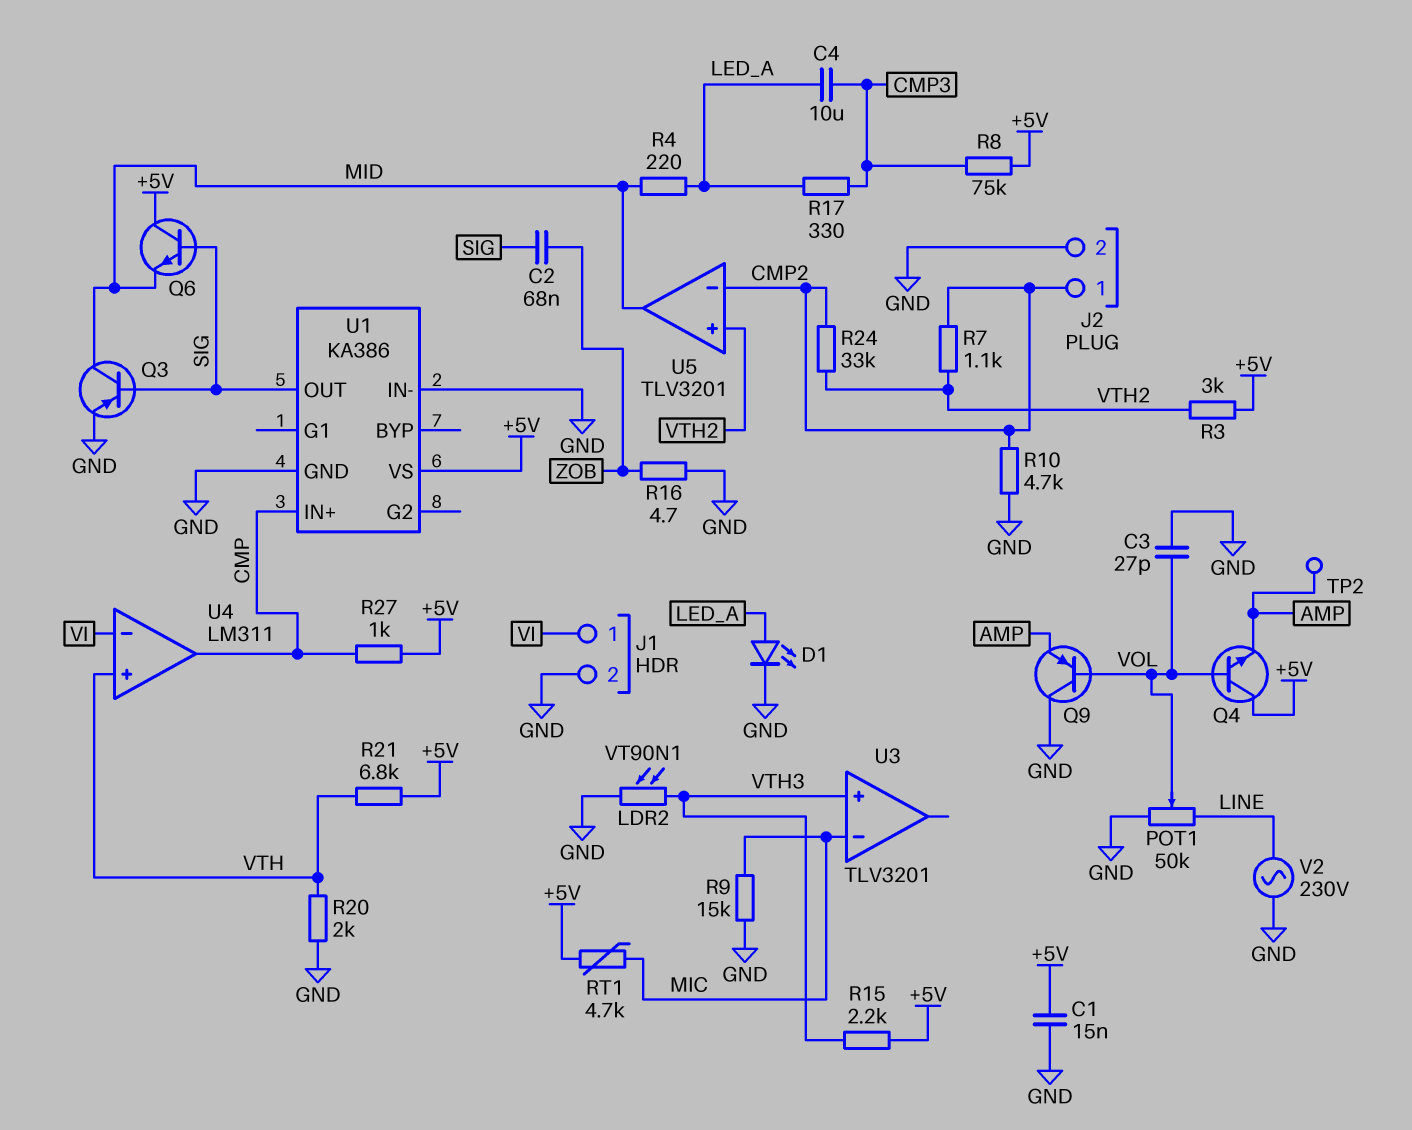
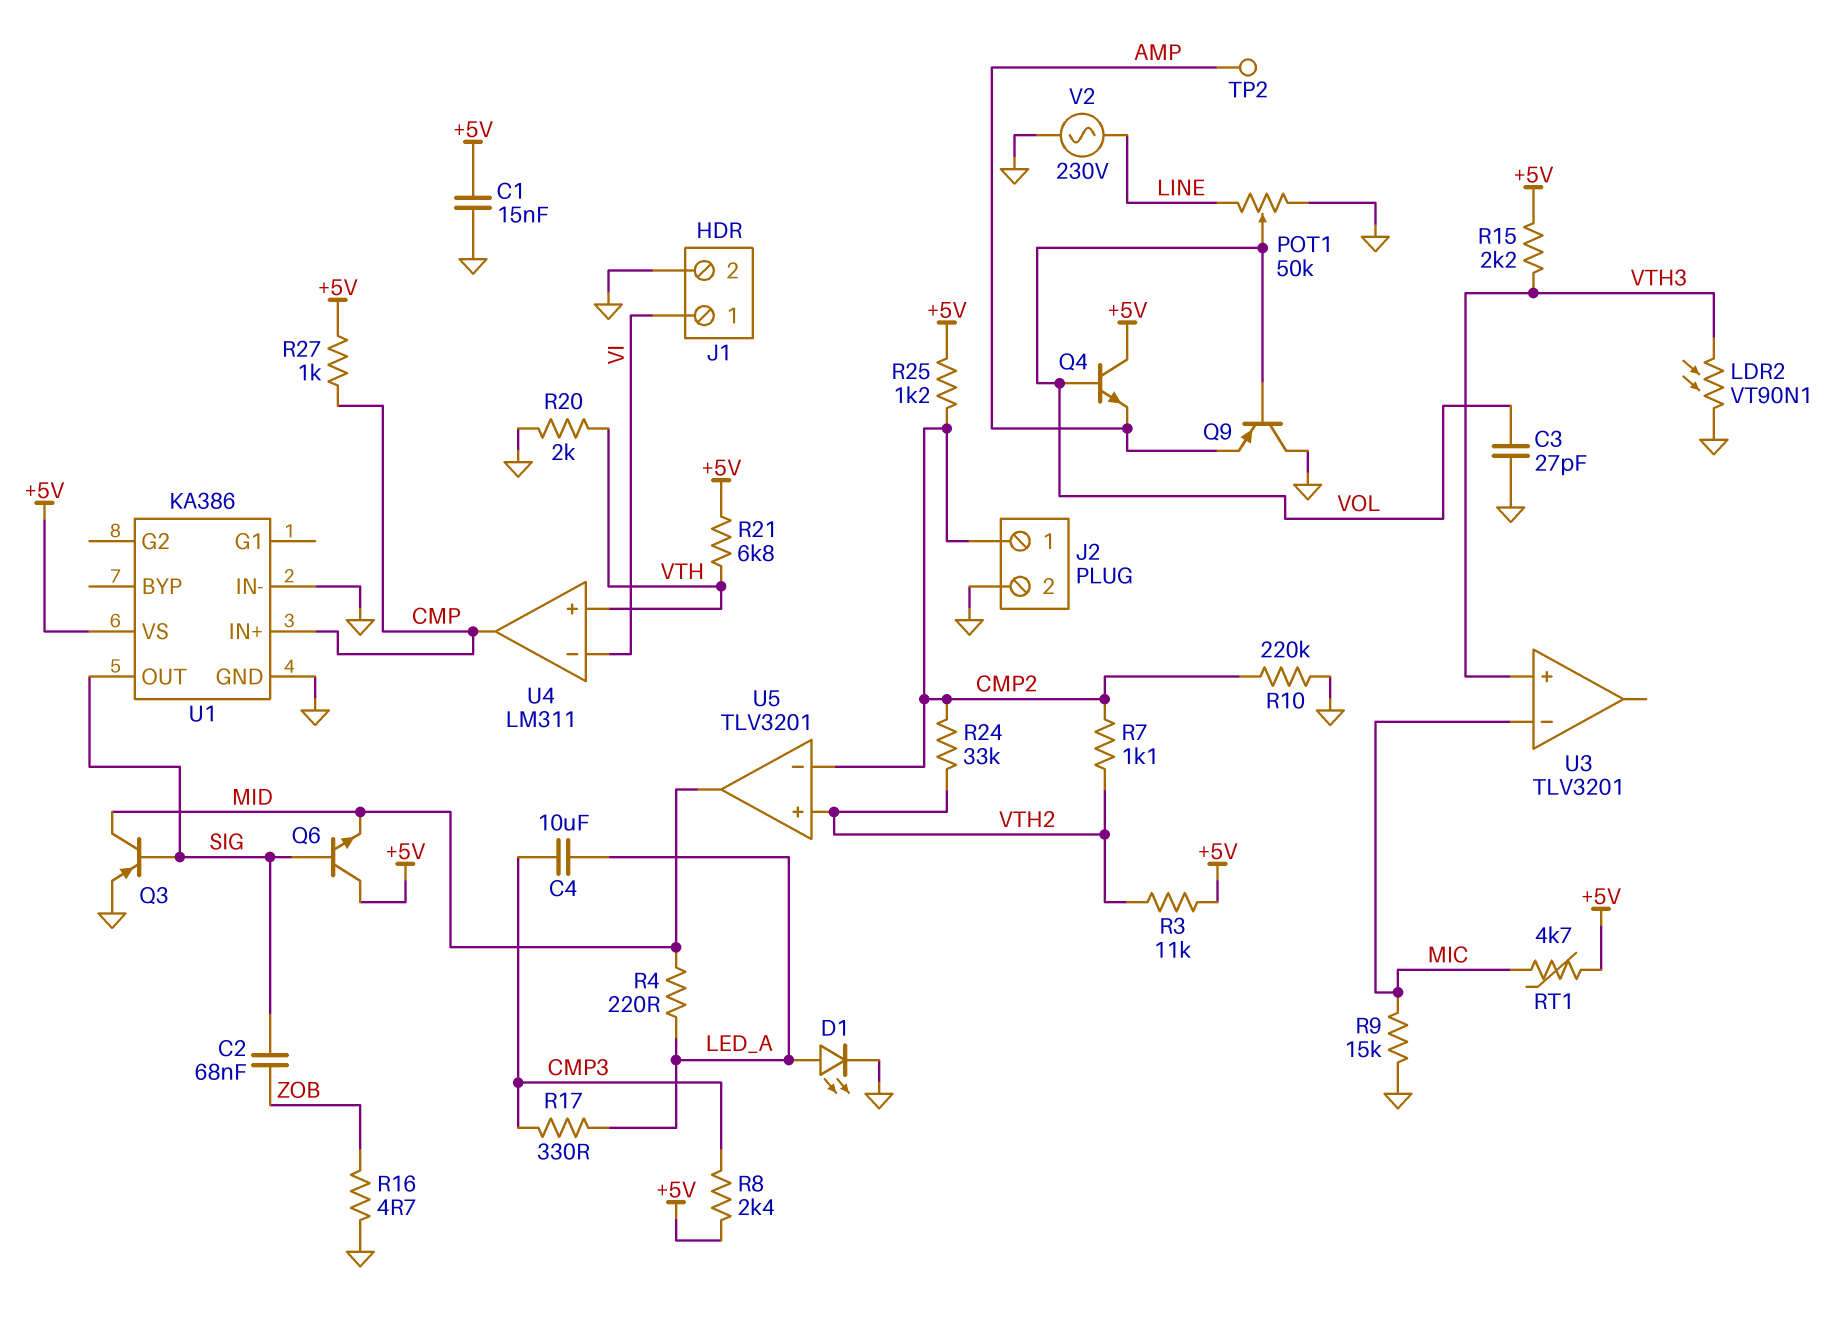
R3: 3k (+5V, VTH2) -> 11k (+5V, VTH2)
R8: 75k (+5V, CMP3) -> 2.4k (+5V, CMP3)
R10: 4.7k (CMP2, GND) -> 220k (CMP2, GND)
R25: none -> 1.2k (+5V, CMP2)

